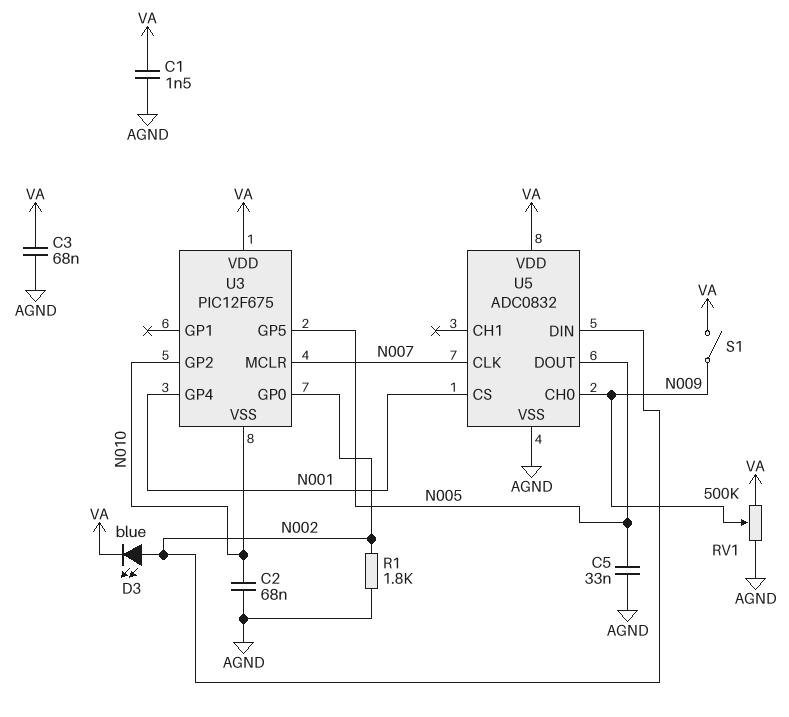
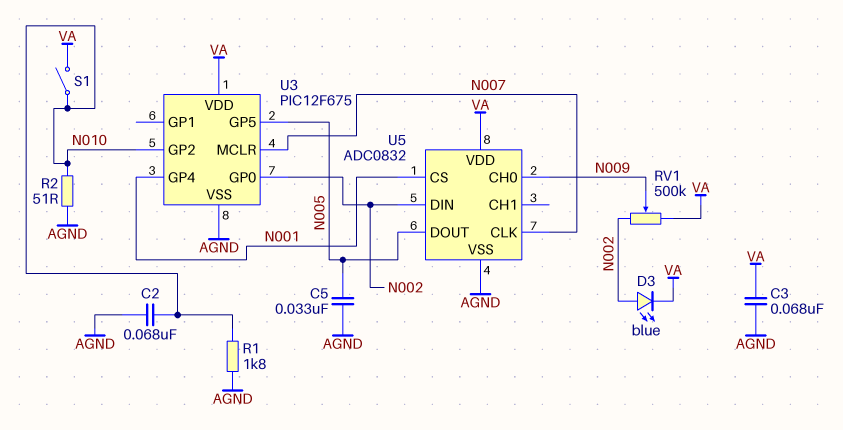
C1: 1.5nF (AGND, VA) -> none
R1: 1.8k (AGND, N002) -> 1.8k (AGND, N010)
R2: none -> 51 (AGND, N010)
RV1: 500k (AGND, VA, wiper N009) -> 500k (N002, VA, wiper N009)
S1: switch (N009, VA) -> switch (N010, VA)
U3 pin VSS: N010 -> AGND

